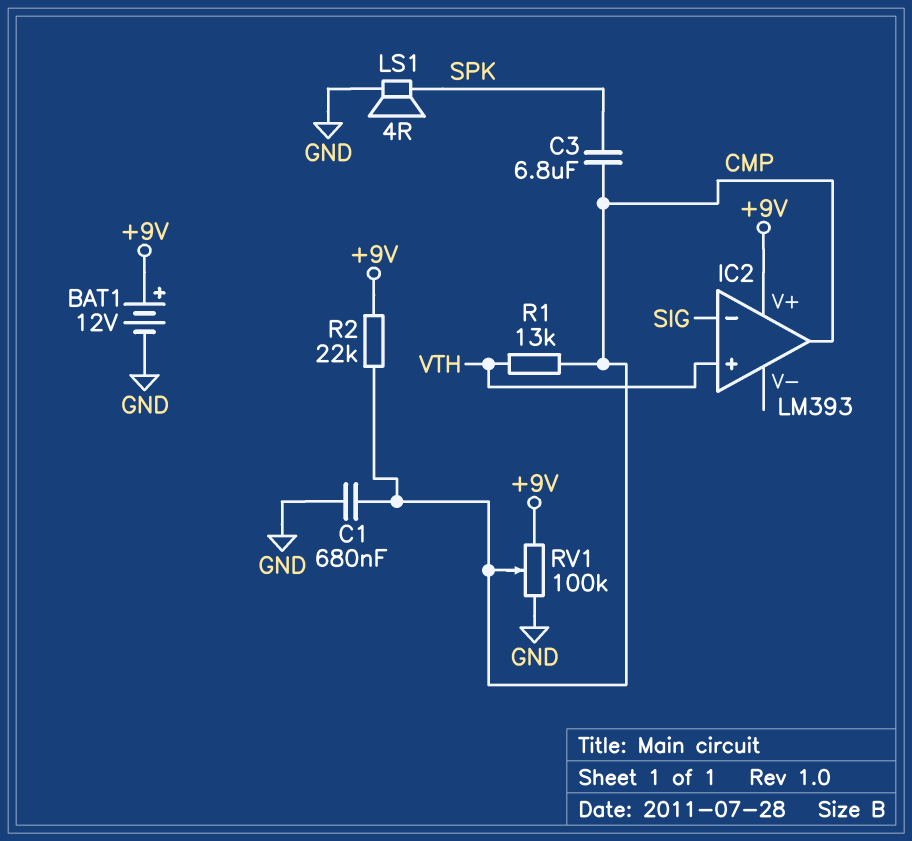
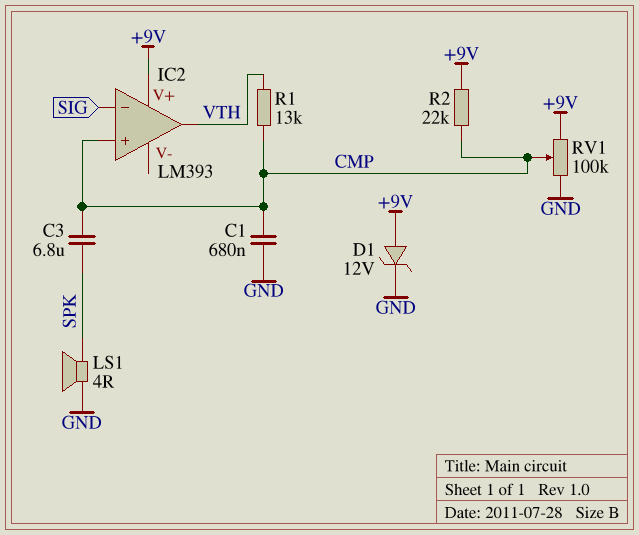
BAT1: 12V (plus +9V, minus GND) -> none
D1: none -> zener 12V (A +9V, K GND)
IC2 pin in+: VTH -> CMP
IC2 pin out: CMP -> VTH

